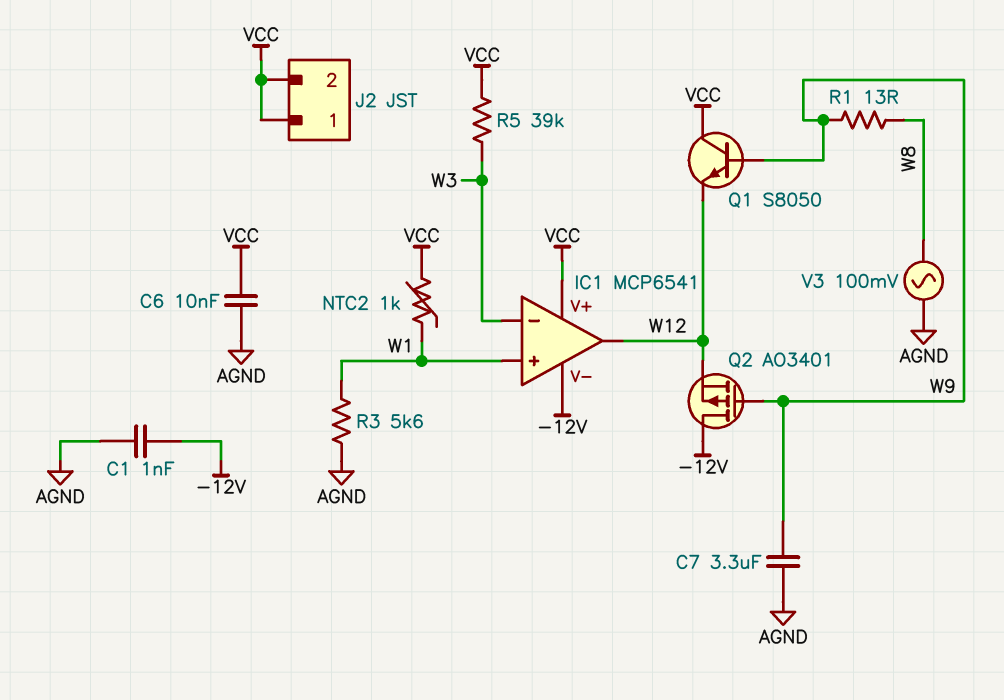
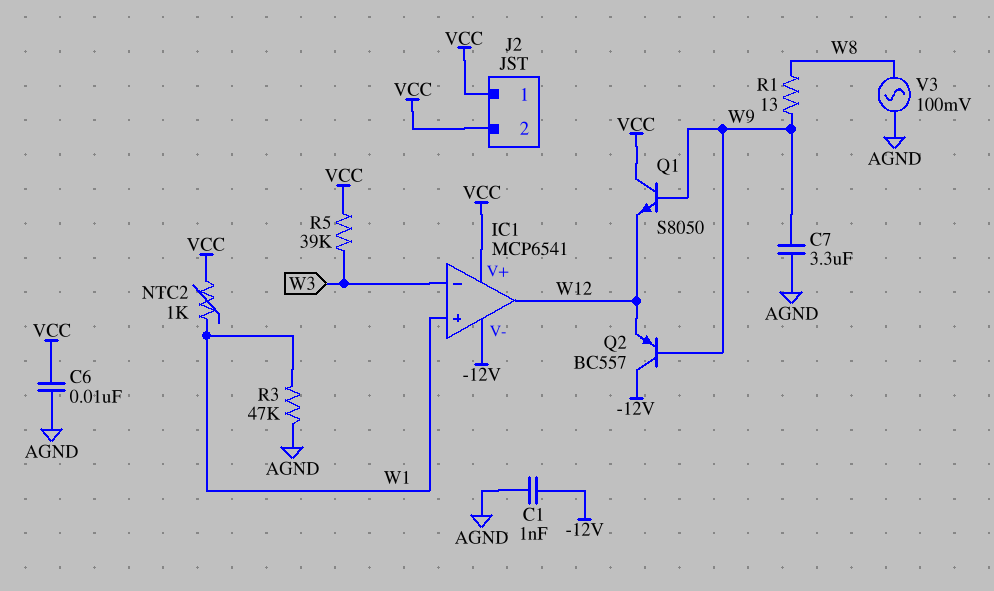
Q2: PMOS AO3401 (G W9, D -12V, S W12) -> PNP BC557 (B W9, C -12V, E W12)
R3: 5.6k (AGND, W1) -> 47k (AGND, W1)

